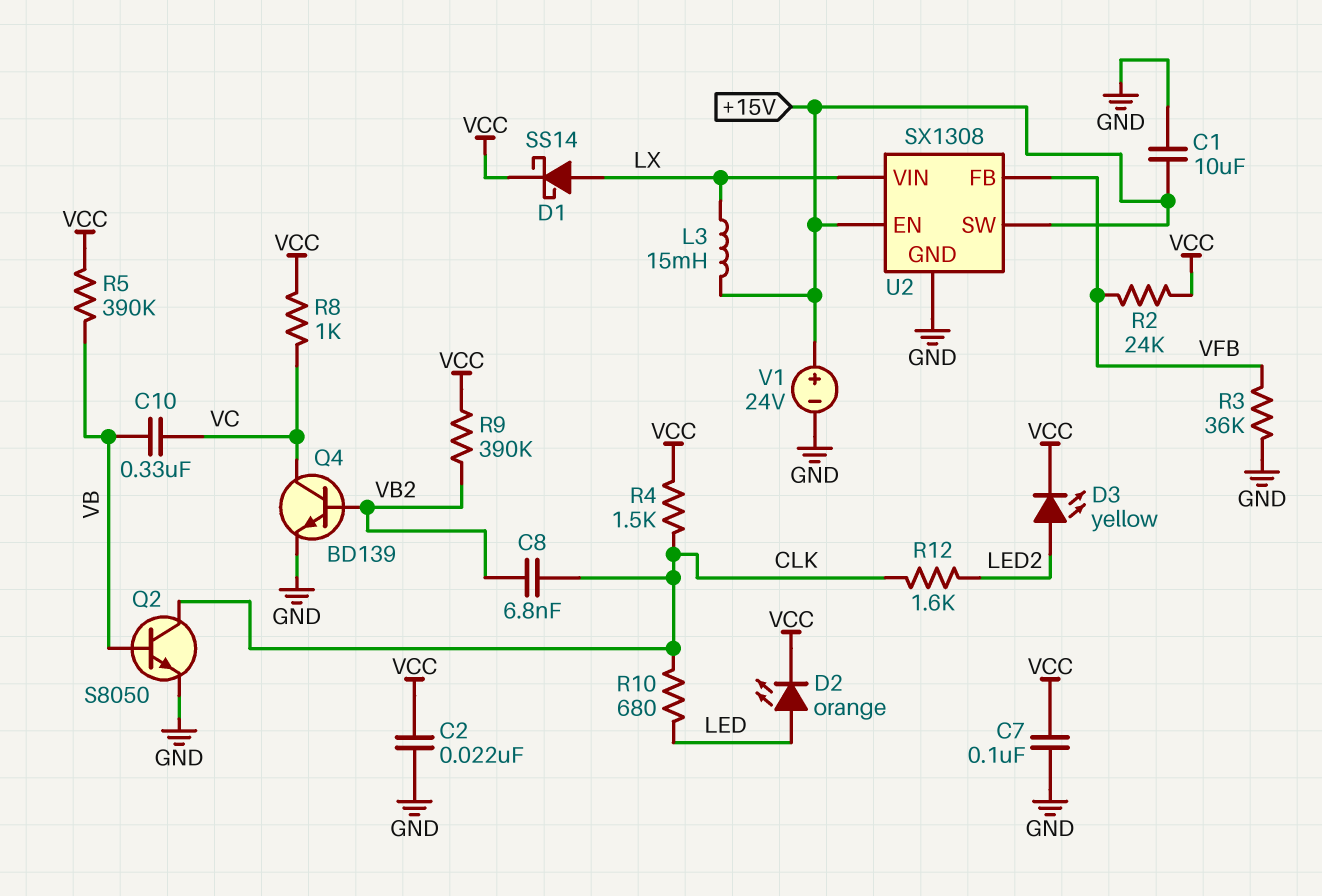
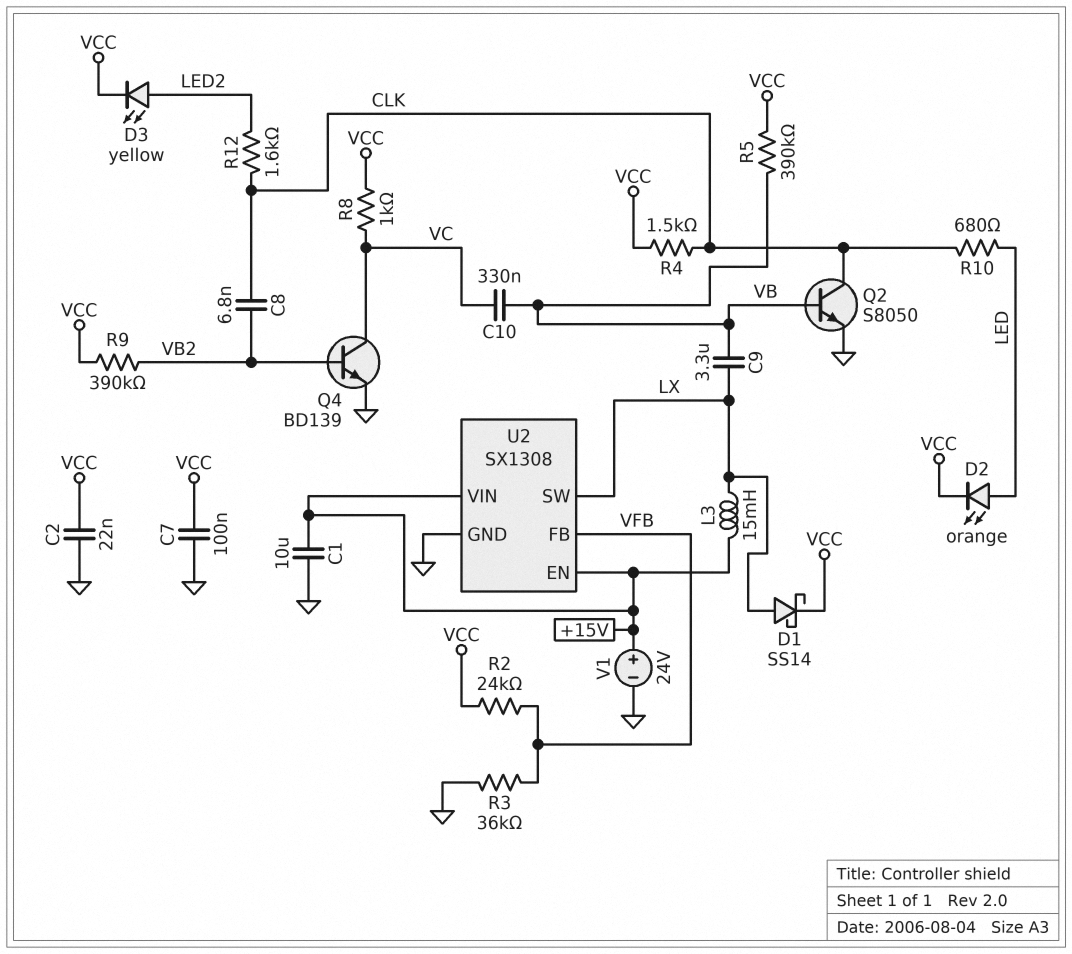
C9: none -> 3.3uF (LX, VB)
U2 pin SW: +15V -> LX
U2 pin VIN: LX -> +15V

